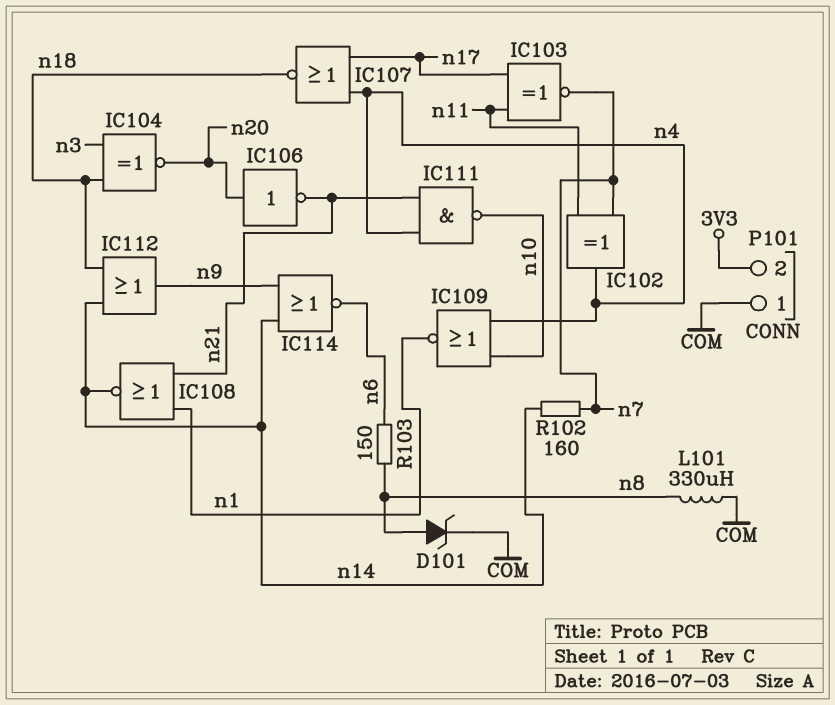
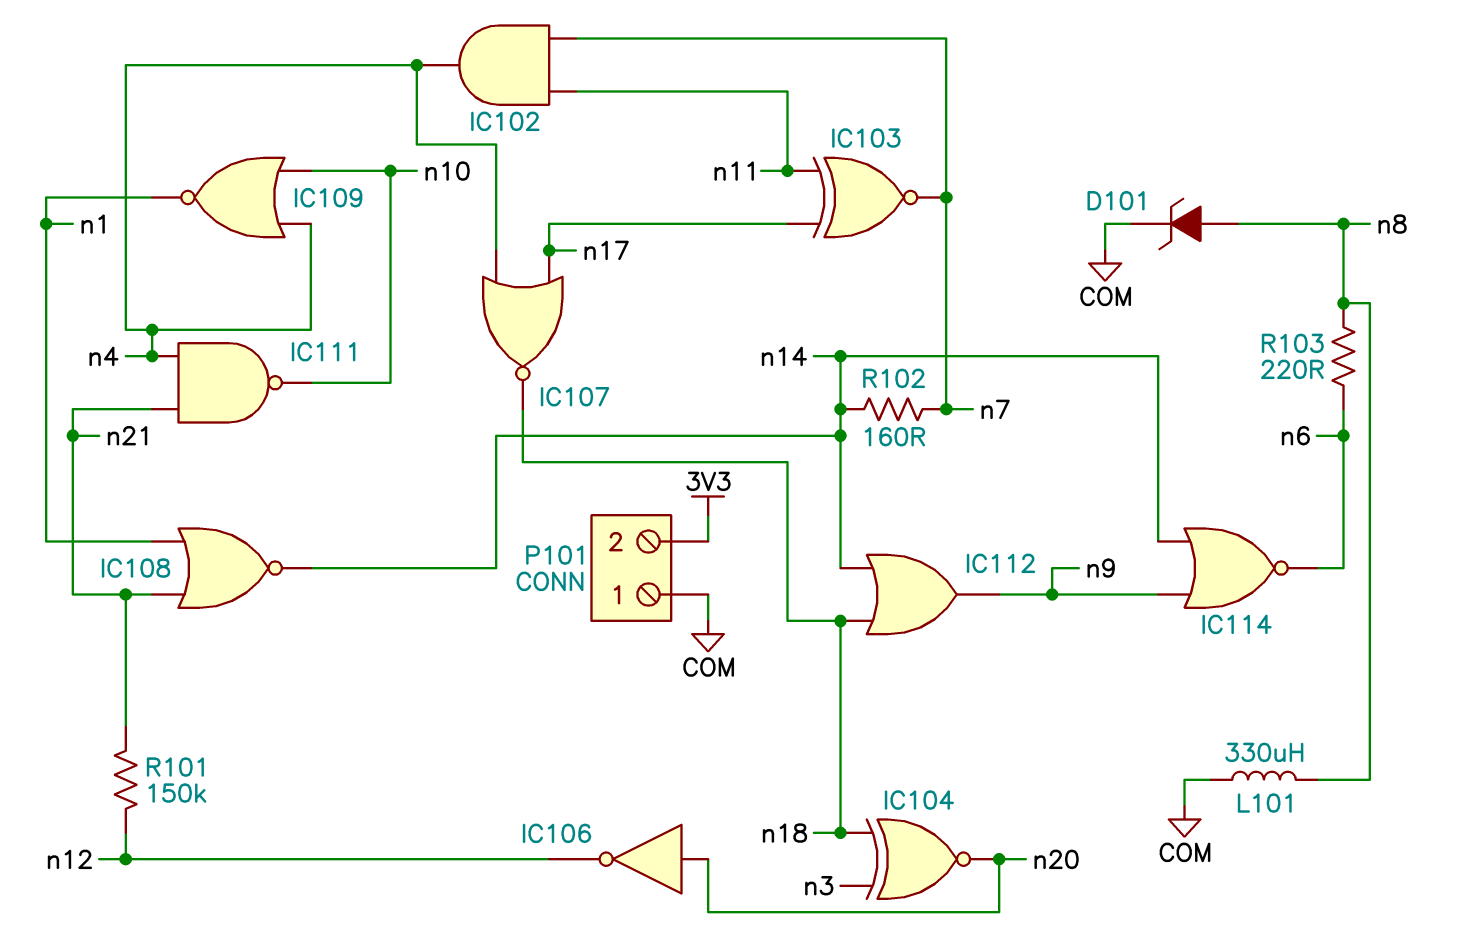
IC102: XOR (in n7, in n11, out n4) -> AND (in n7, in n11, out n4)
IC106: NOT (in n20, out n21) -> NOT (in n20, out n12)
R101: none -> 150k (n12, n21)
R103: 150 (n6, n8) -> 220 (n6, n8)

